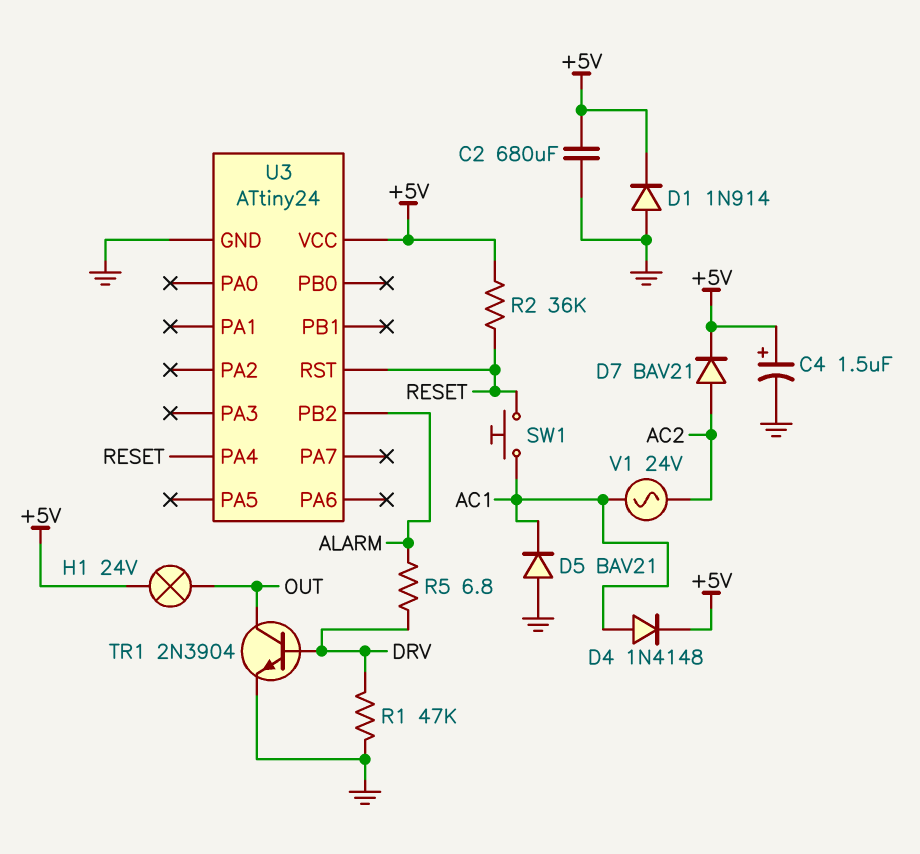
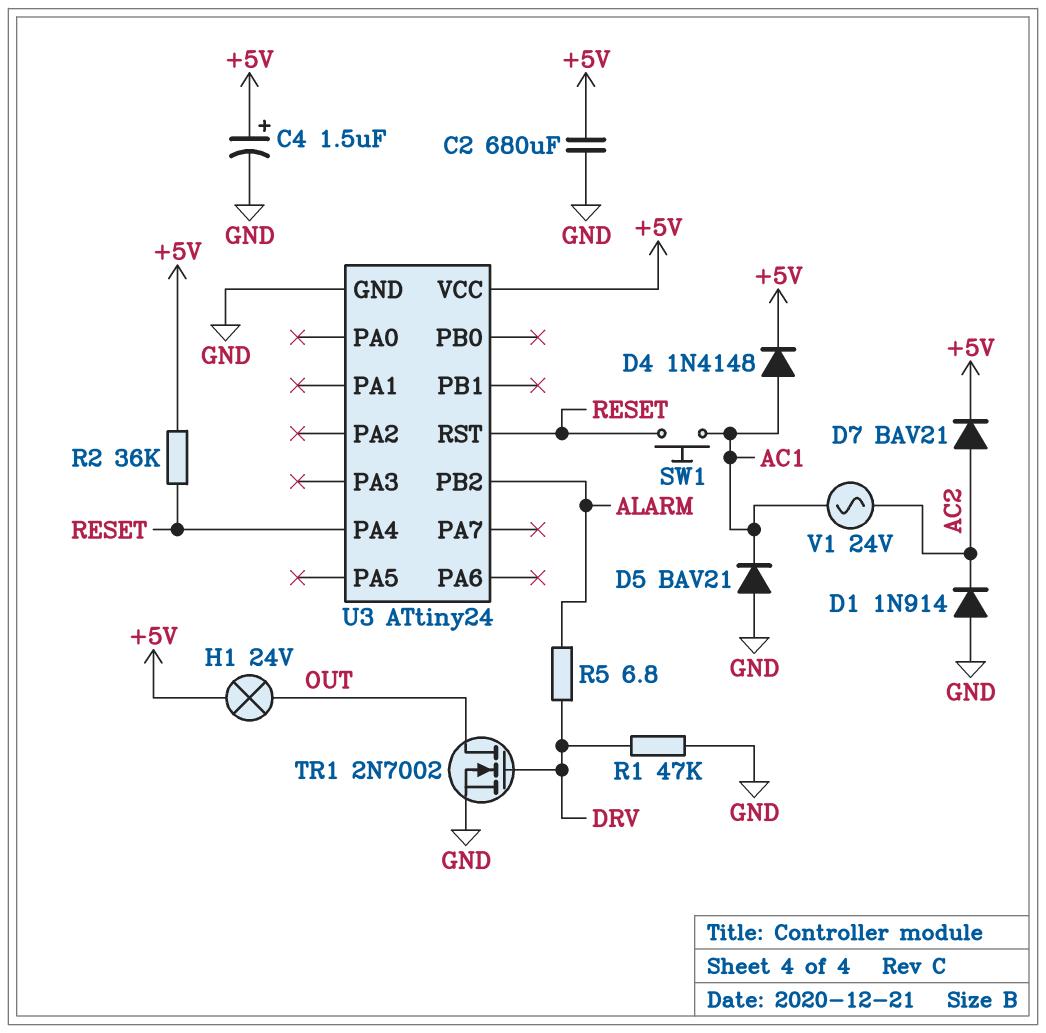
D1: diode 1N914 (A GND, K +5V) -> diode 1N914 (A GND, K AC2)
TR1: NPN 2N3904 (B DRV, C OUT, E GND) -> NMOS 2N7002 (G DRV, D OUT, S GND)

